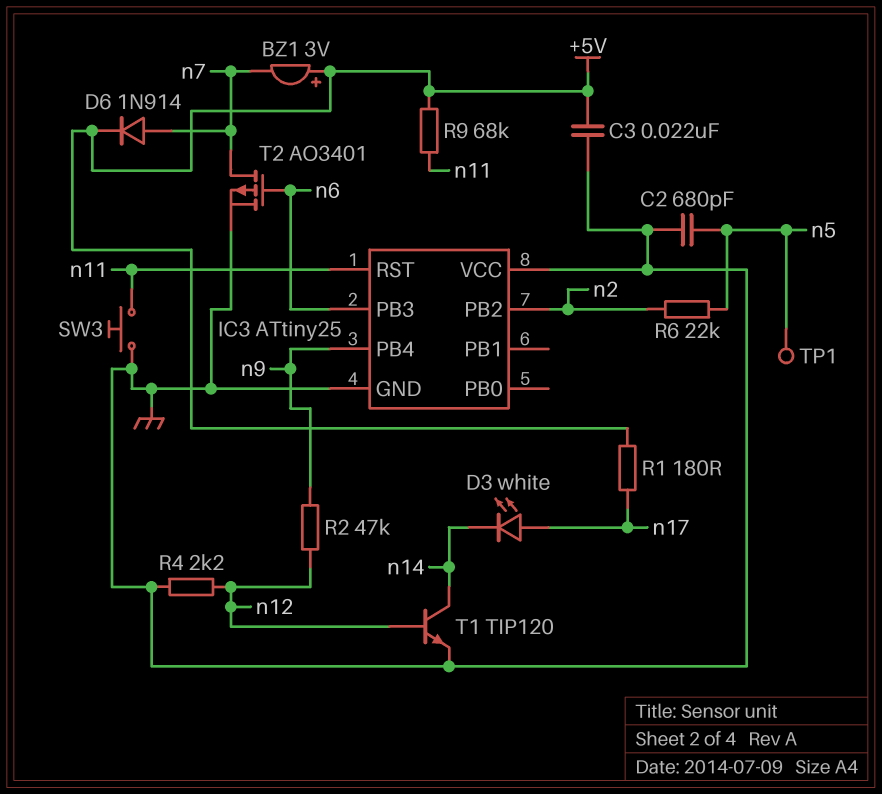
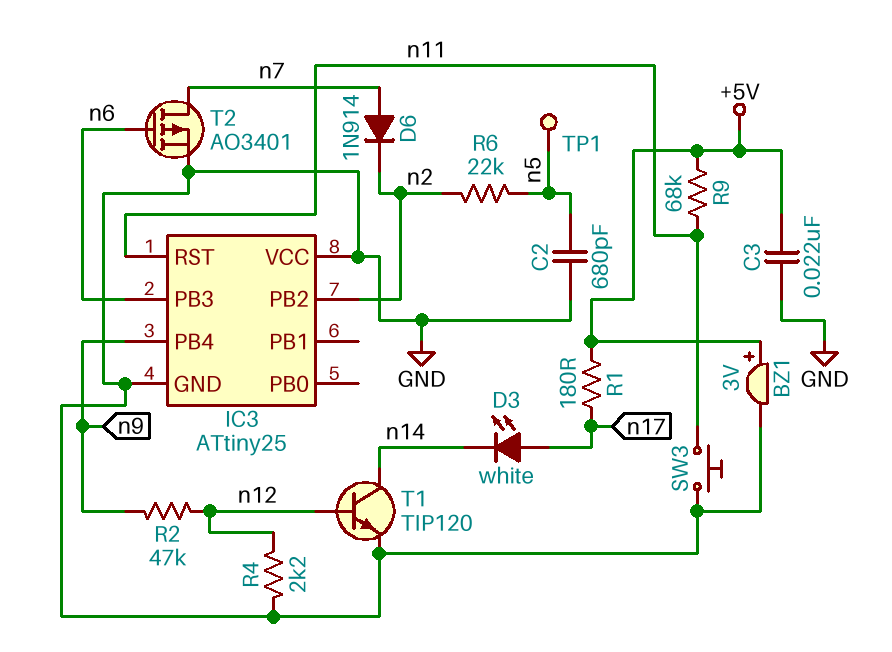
BZ1: buzzer 3V (plus +5V, minus n7) -> buzzer 3V (plus +5V, minus GND)
D6: diode 1N914 (A n7, K +5V) -> diode 1N914 (A n7, K n2)

